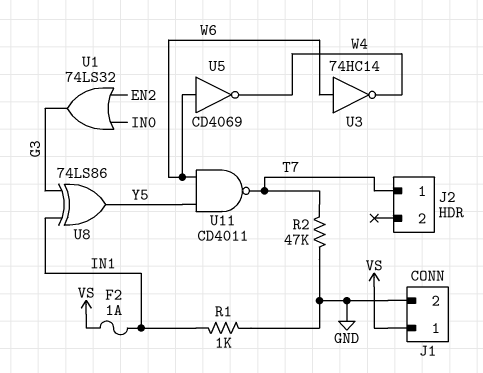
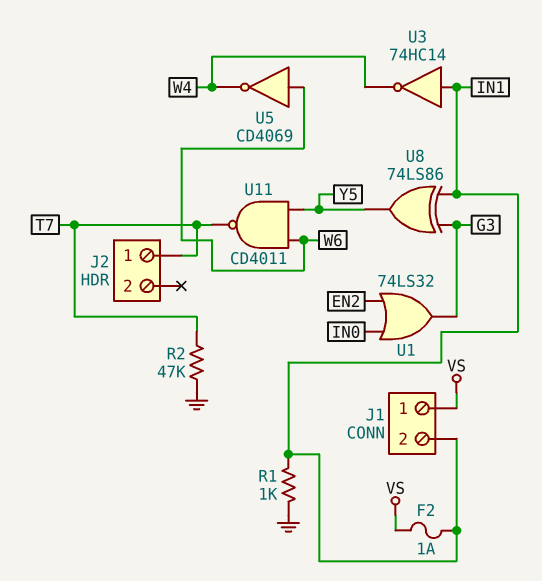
J1 pin 2: GND -> IN1
U3: NOT 74HC14 (in W6, out W4) -> NOT 74HC14 (in IN1, out W4)

